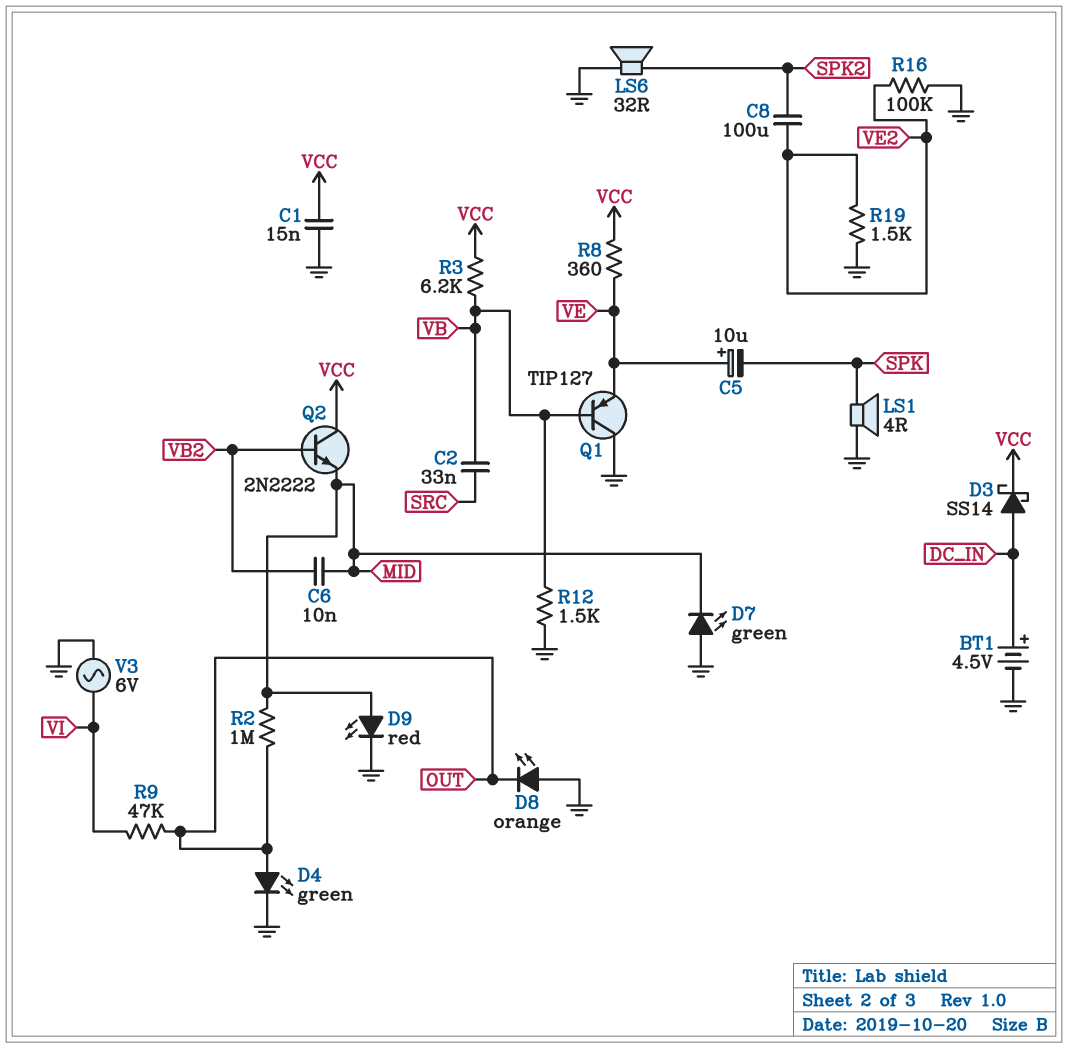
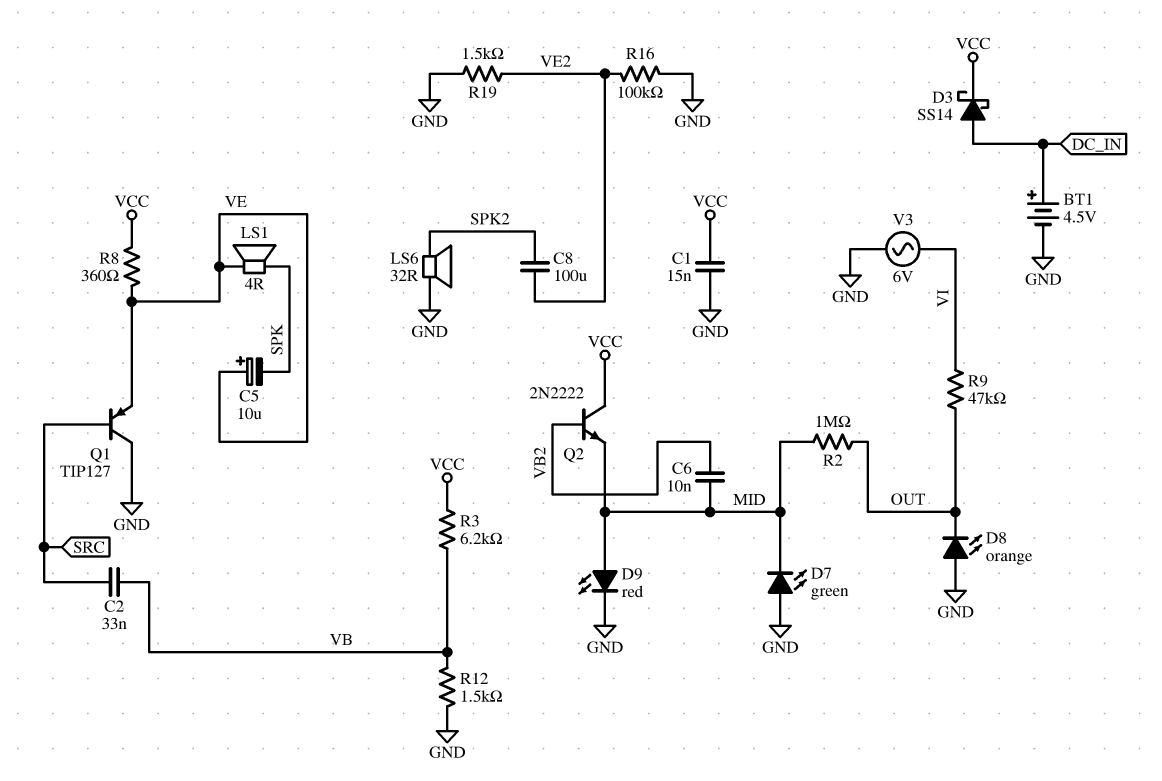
D4: LED green (A OUT, K GND) -> none
LS1: speaker 4R (GND, SPK) -> speaker 4R (SPK, VE)
Q1: PNP TIP127 (B VB, C GND, E VE) -> PNP TIP127 (B SRC, C GND, E VE)

